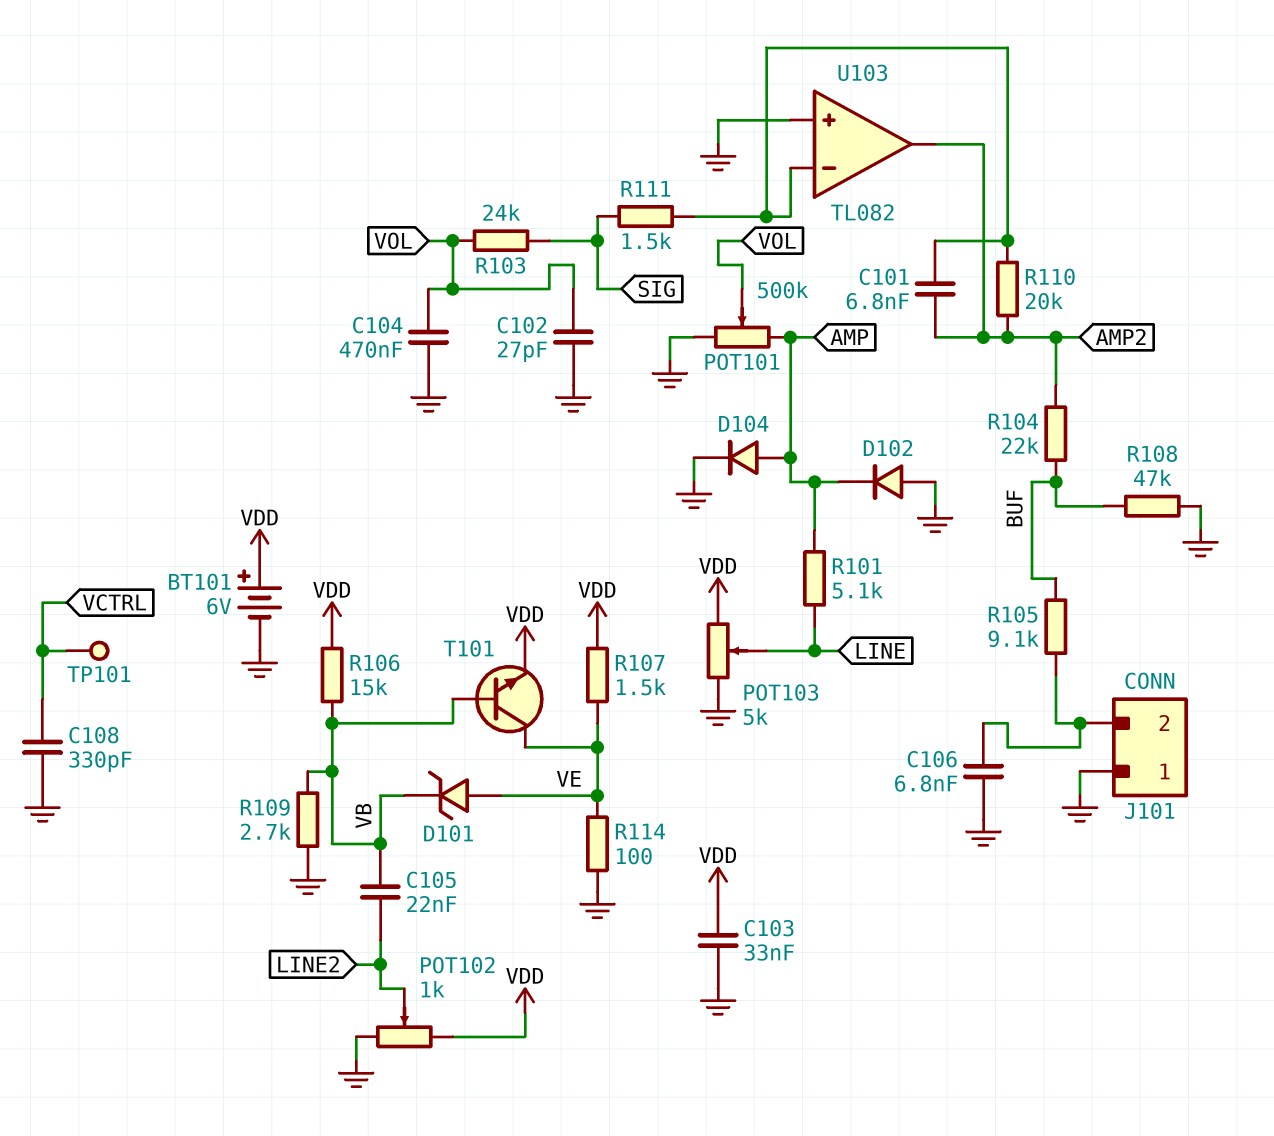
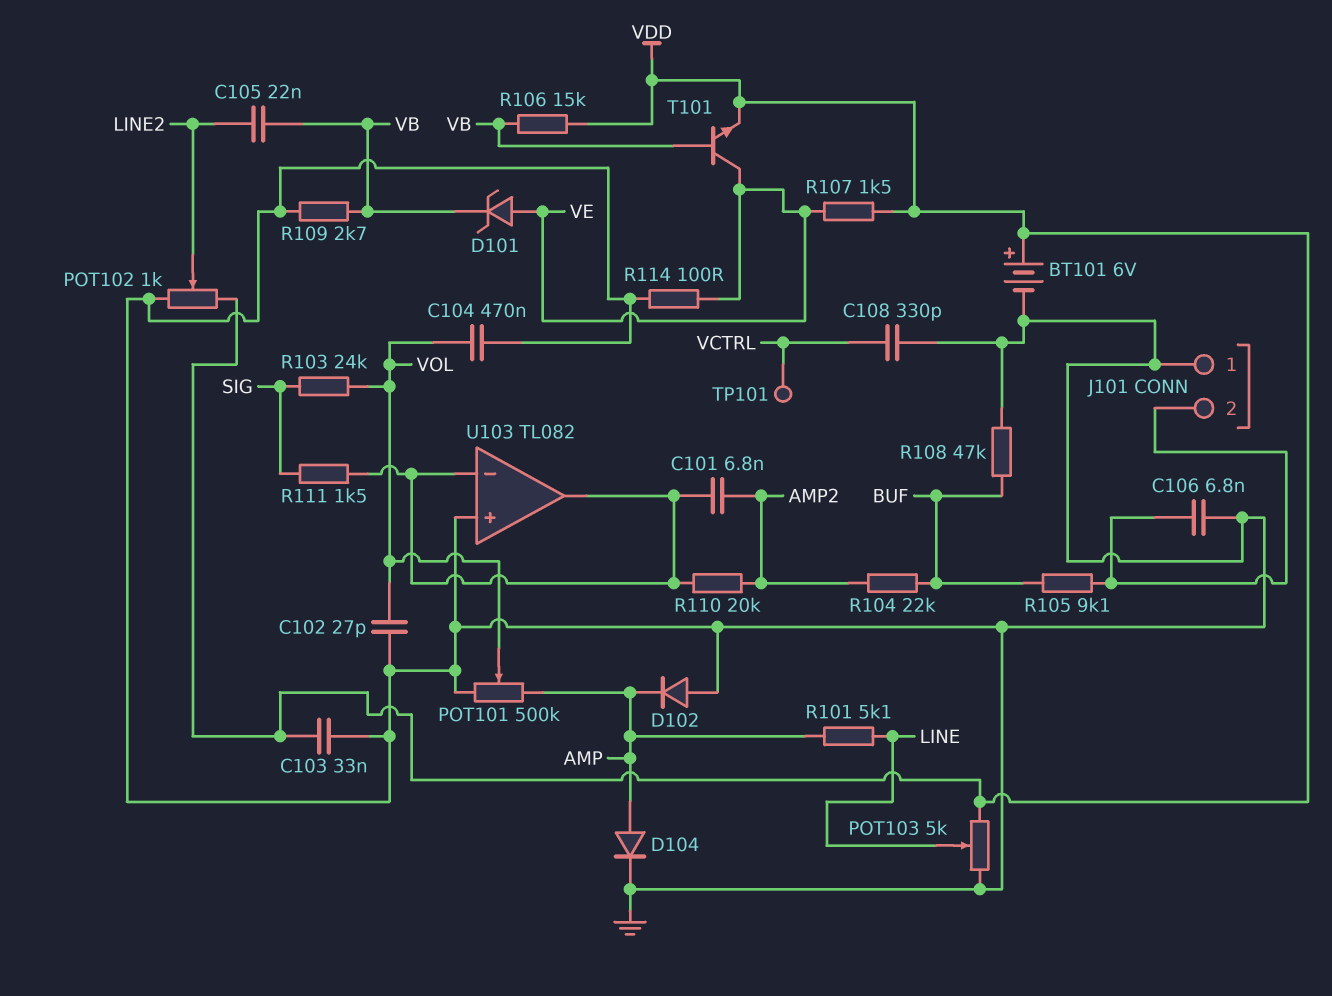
U103 pin out: AMP2 -> U103/in-

